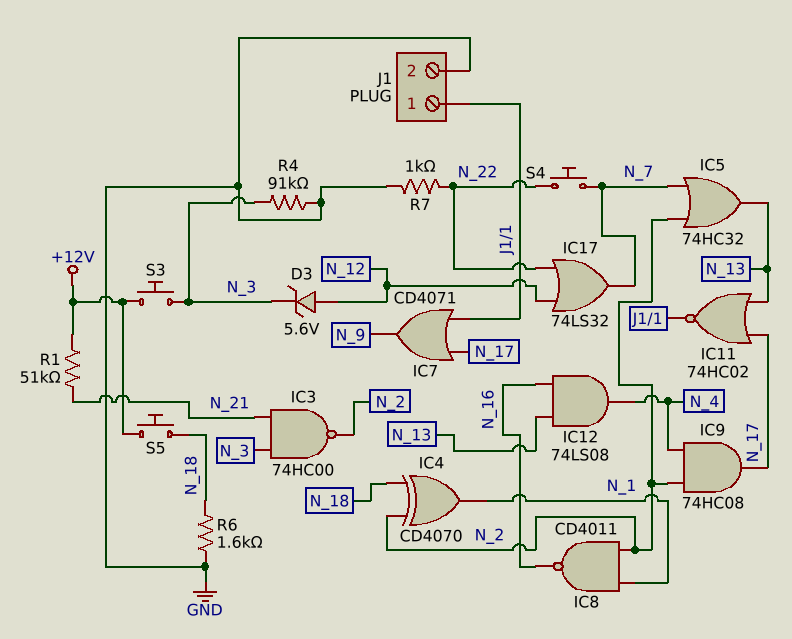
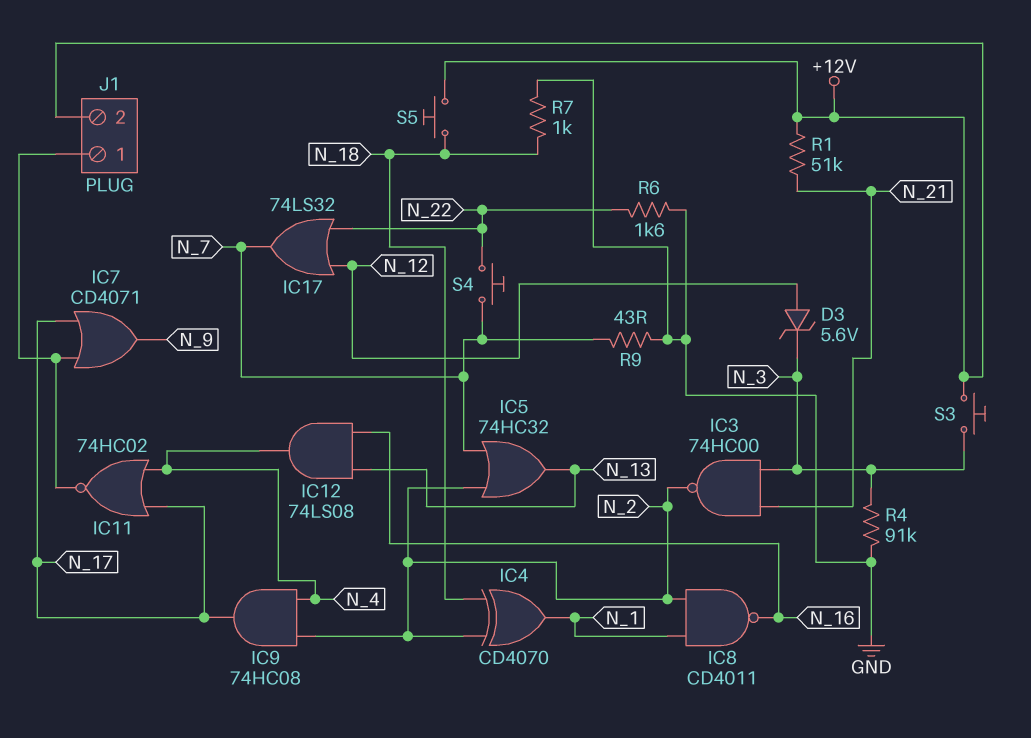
IC11: NOR 74HC02 (in N_13, in N_17, out J1/1) -> NOR 74HC02 (in N_4, in N_17, out J1/1)
J1 pin 2: GND -> +12V
R6: 1.6k (GND, N_18) -> 1.6k (GND, N_22)
R7: 1k (GND, N_22) -> 1k (GND, N_18)
R9: none -> 43 (GND, N_7)

